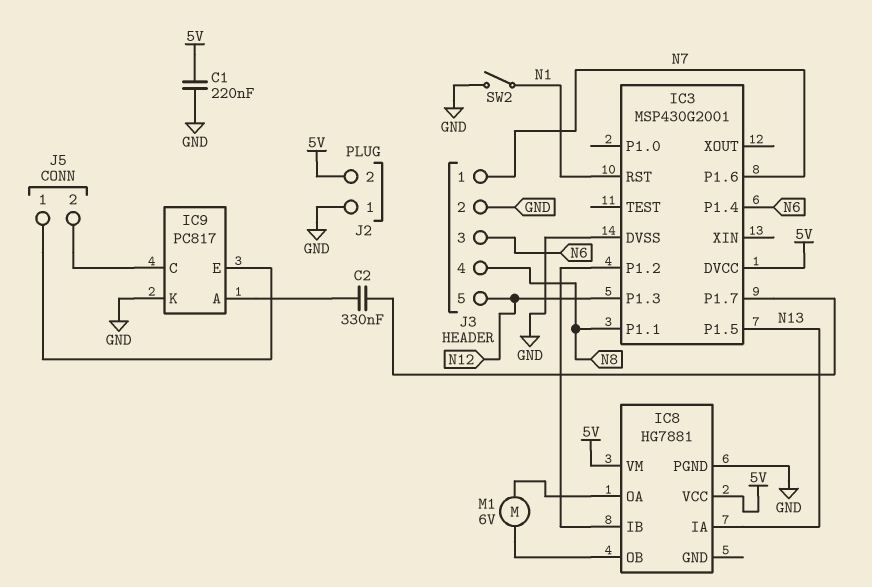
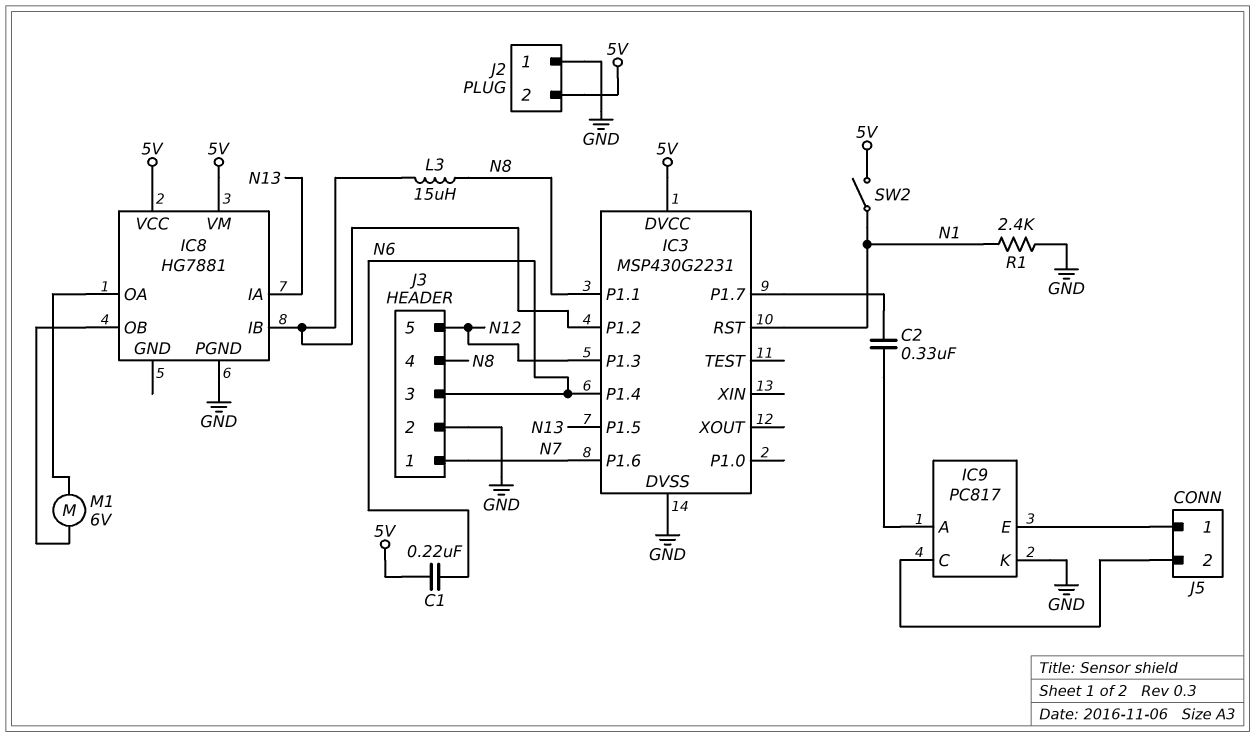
C1: 220nF (5V, GND) -> 220nF (5V, N6)
IC3: MSP430G2001 -> MSP430G2231
L3: none -> 15uH (IC3/P1.2, N8)
R1: none -> 2.4k (GND, N1)
SW2: switch (GND, N1) -> switch (5V, N1)

